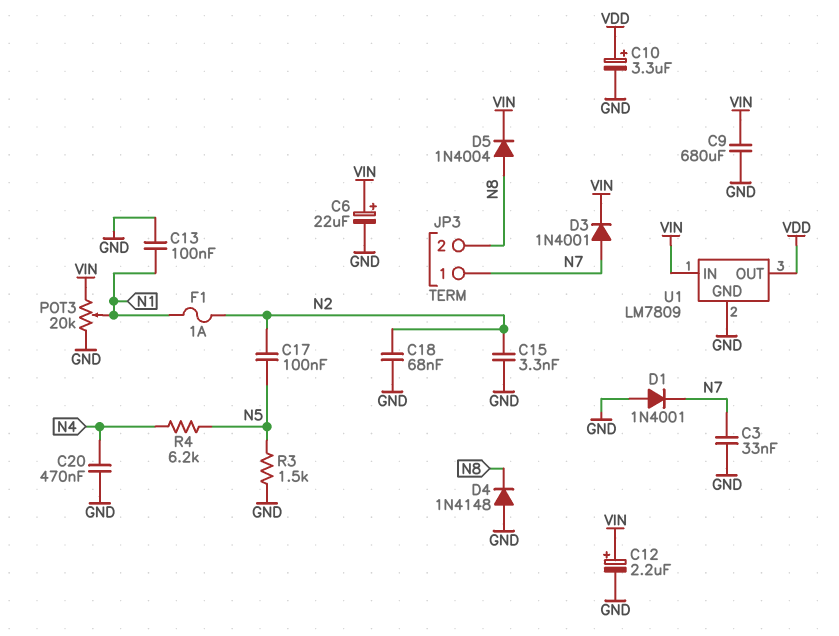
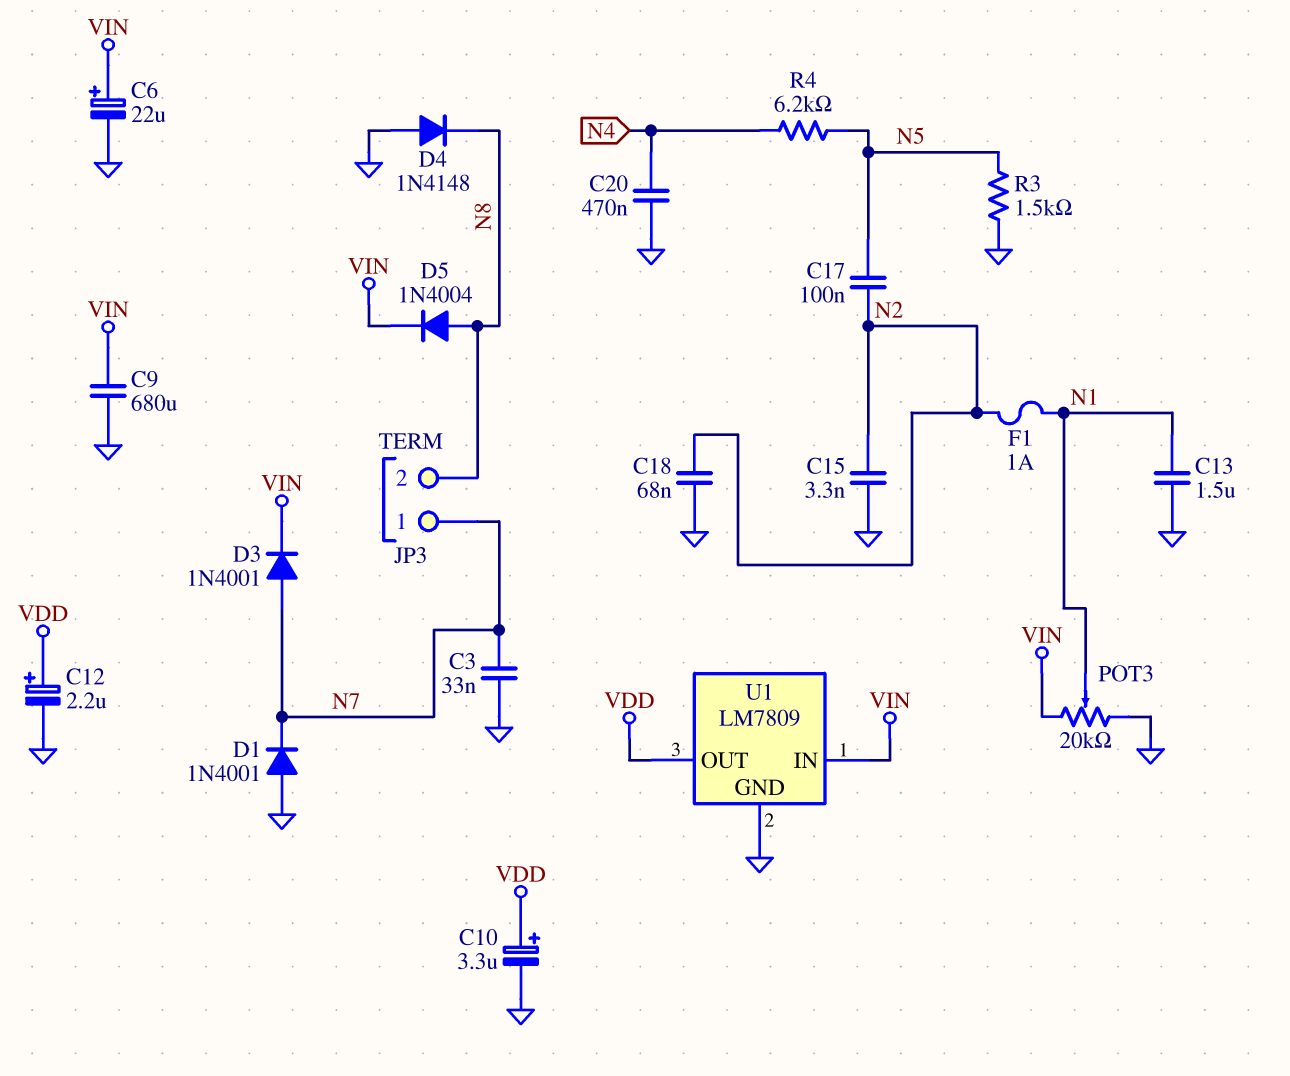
C12: 2.2uF (plus VIN, minus GND) -> 2.2uF (plus VDD, minus GND)
C13: 100nF (GND, N1) -> 1.5uF (GND, N1)

